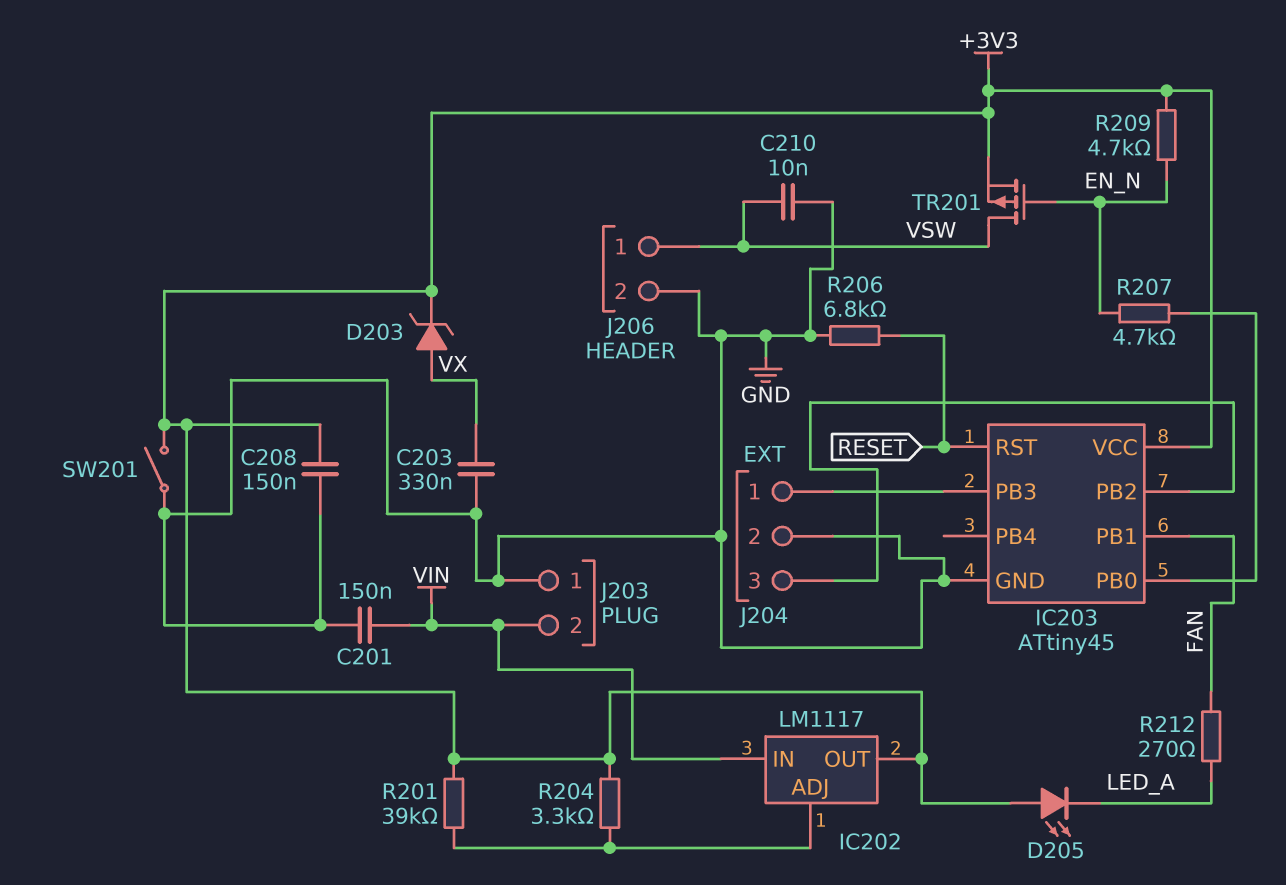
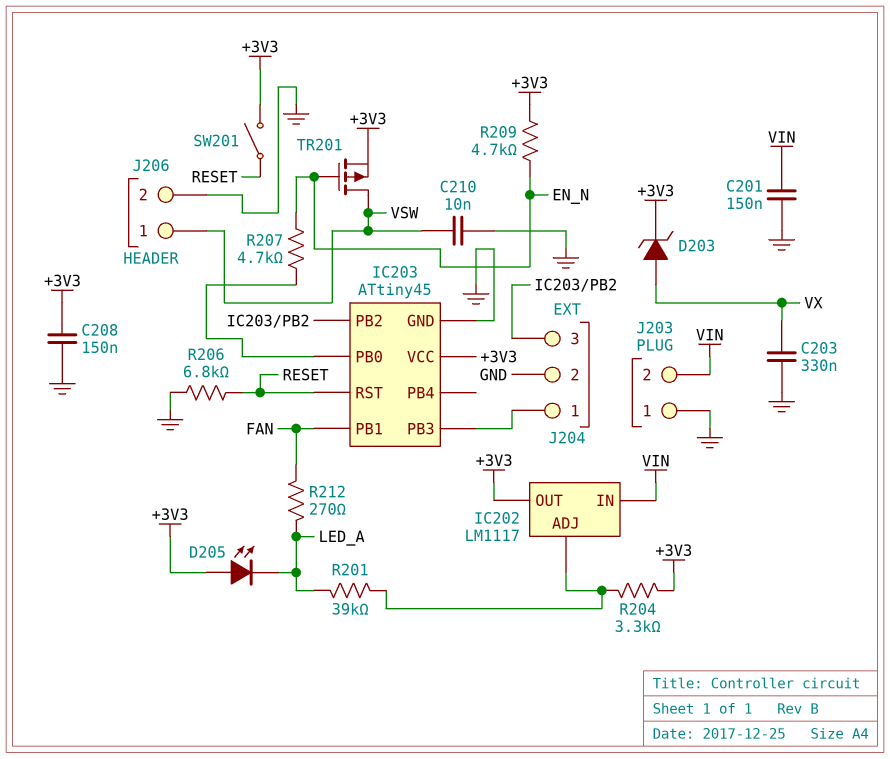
R201: 39k (+3V3, IC202/ADJ) -> 39k (IC202/ADJ, LED_A)
SW201: switch (+3V3, GND) -> switch (+3V3, RESET)

